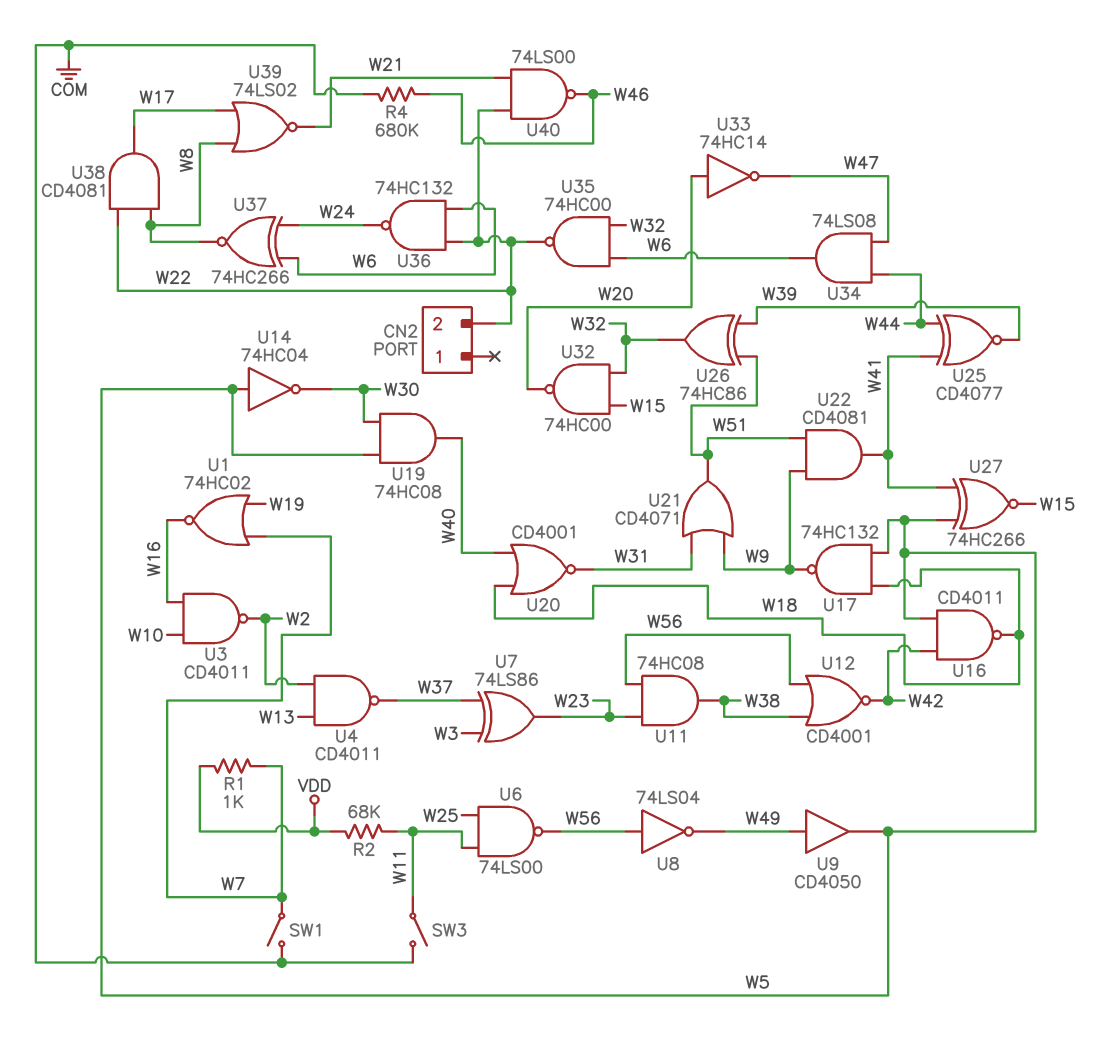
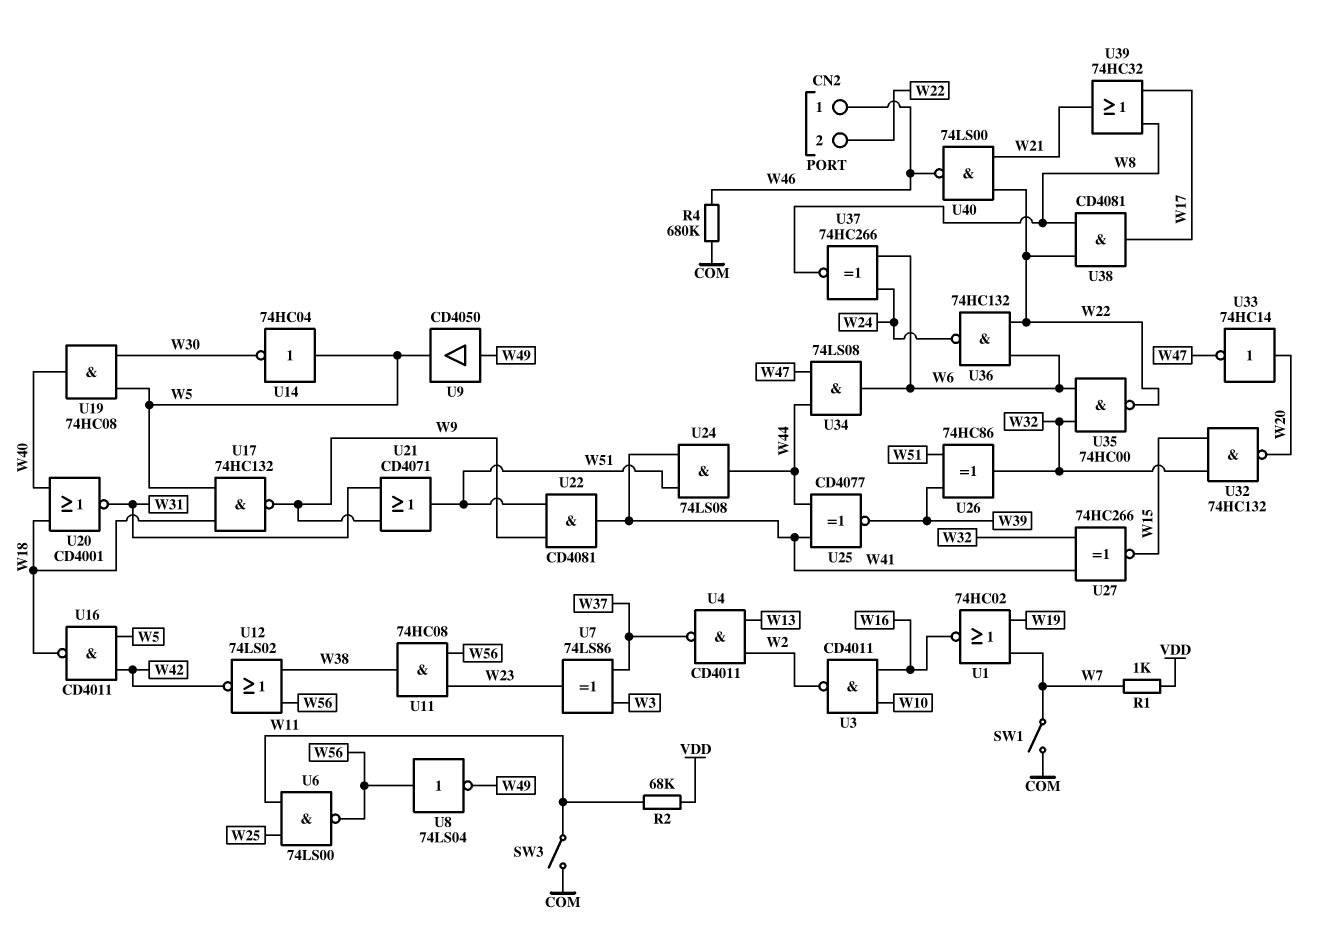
CN2 pin 1: none -> W46
U12: NOR CD4001 (in W38, in W56, out W42) -> NOR 74LS02 (in W38, in W56, out W42)
U24: none -> AND 74LS08 (in W41, in W51, out W44)
U27: XNOR 74HC266 (in W5, in W41, out W15) -> XNOR 74HC266 (in W32, in W41, out W15)
U32: NAND 74HC00 (in W15, in W32, out W20) -> NAND 74HC132 (in W15, in W32, out W20)
U39: NOR 74LS02 (in W8, in W17, out W21) -> OR 74HC32 (in W8, in W17, out W21)

